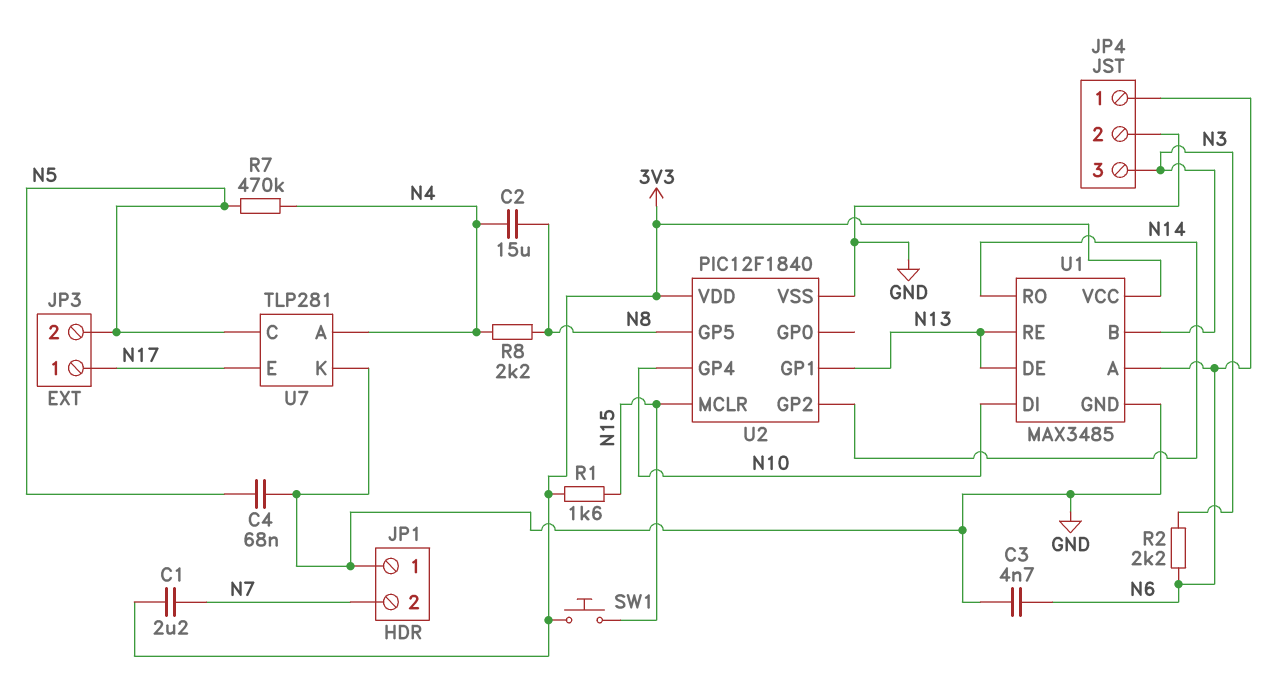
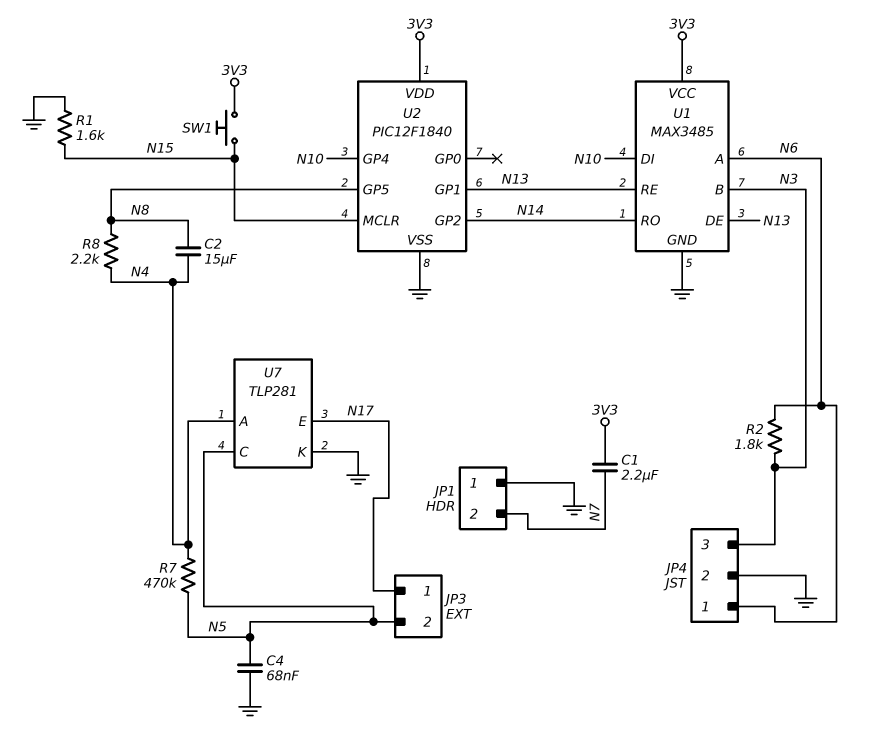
C3: 4.7nF (GND, N6) -> none
R1: 1.6k (3V3, N15) -> 1.6k (GND, N15)
R2: 2.2k (N3, N6) -> 1.8k (N3, N6)

